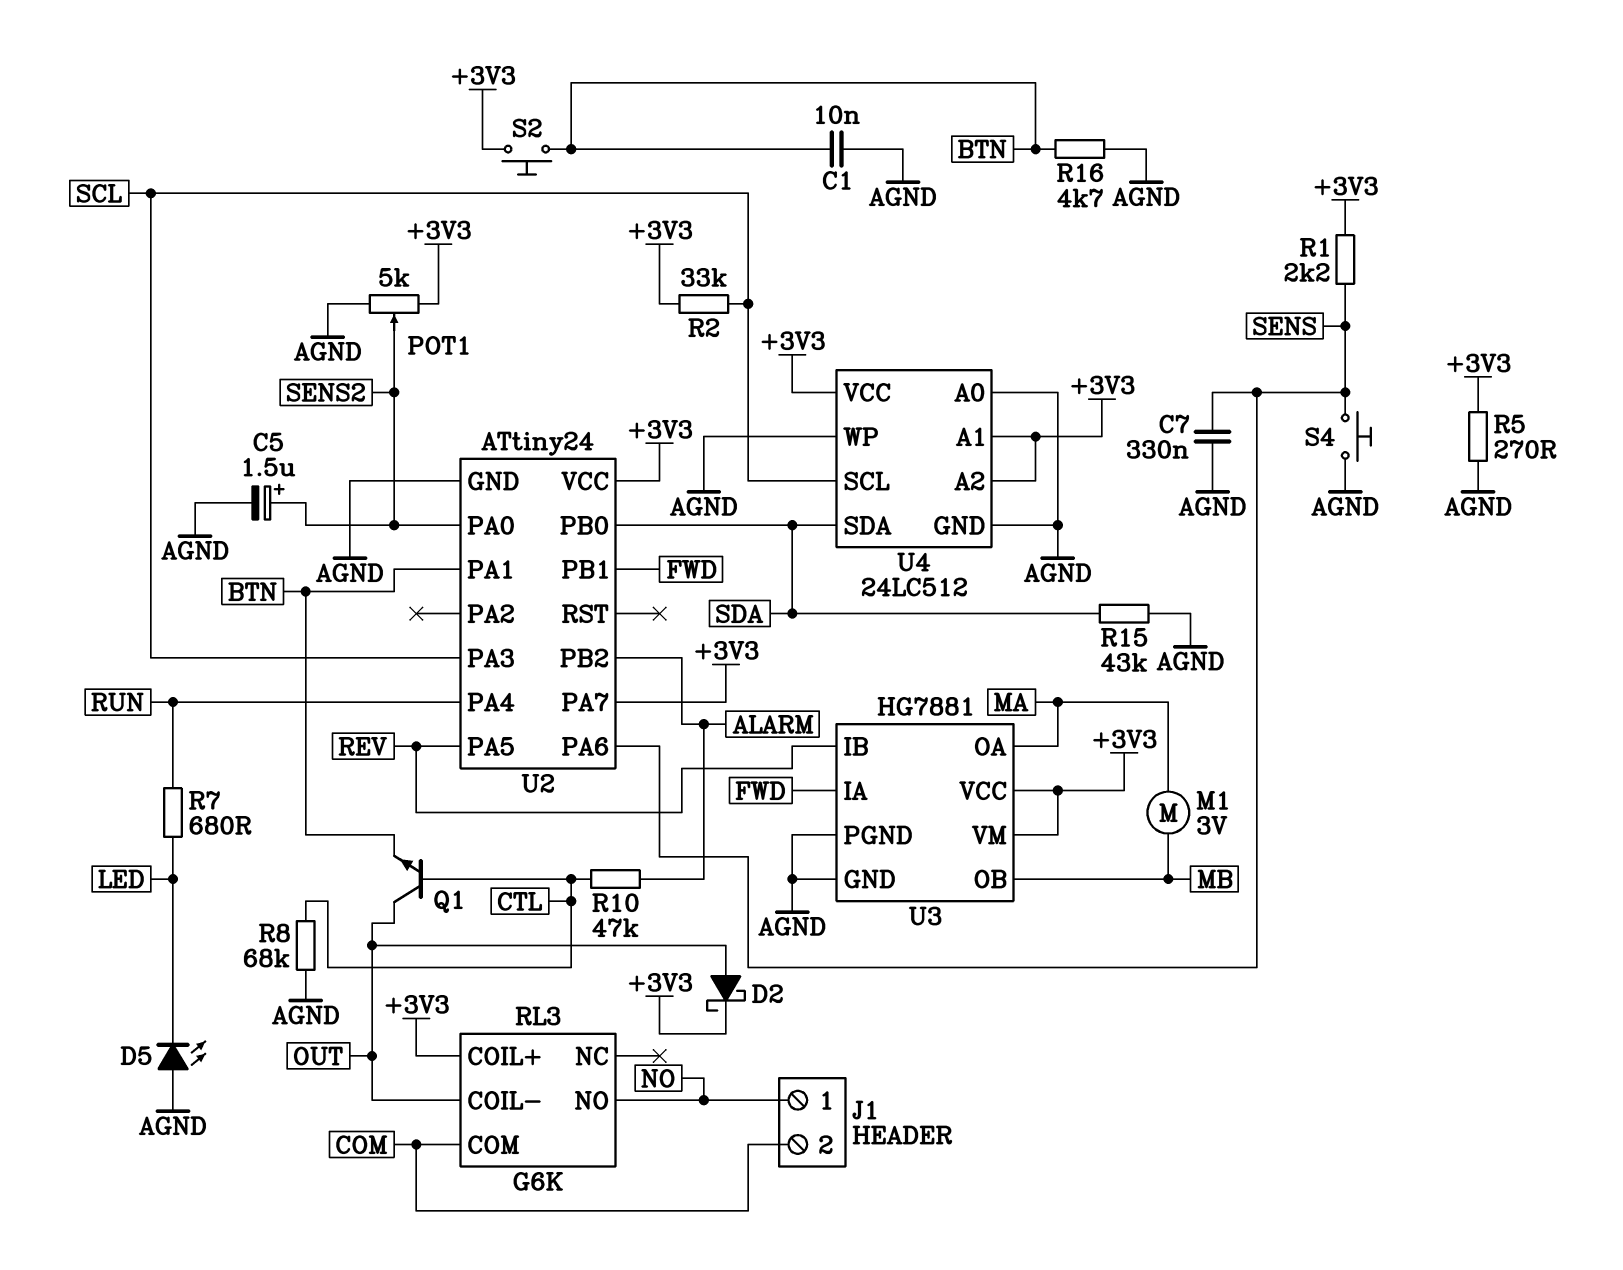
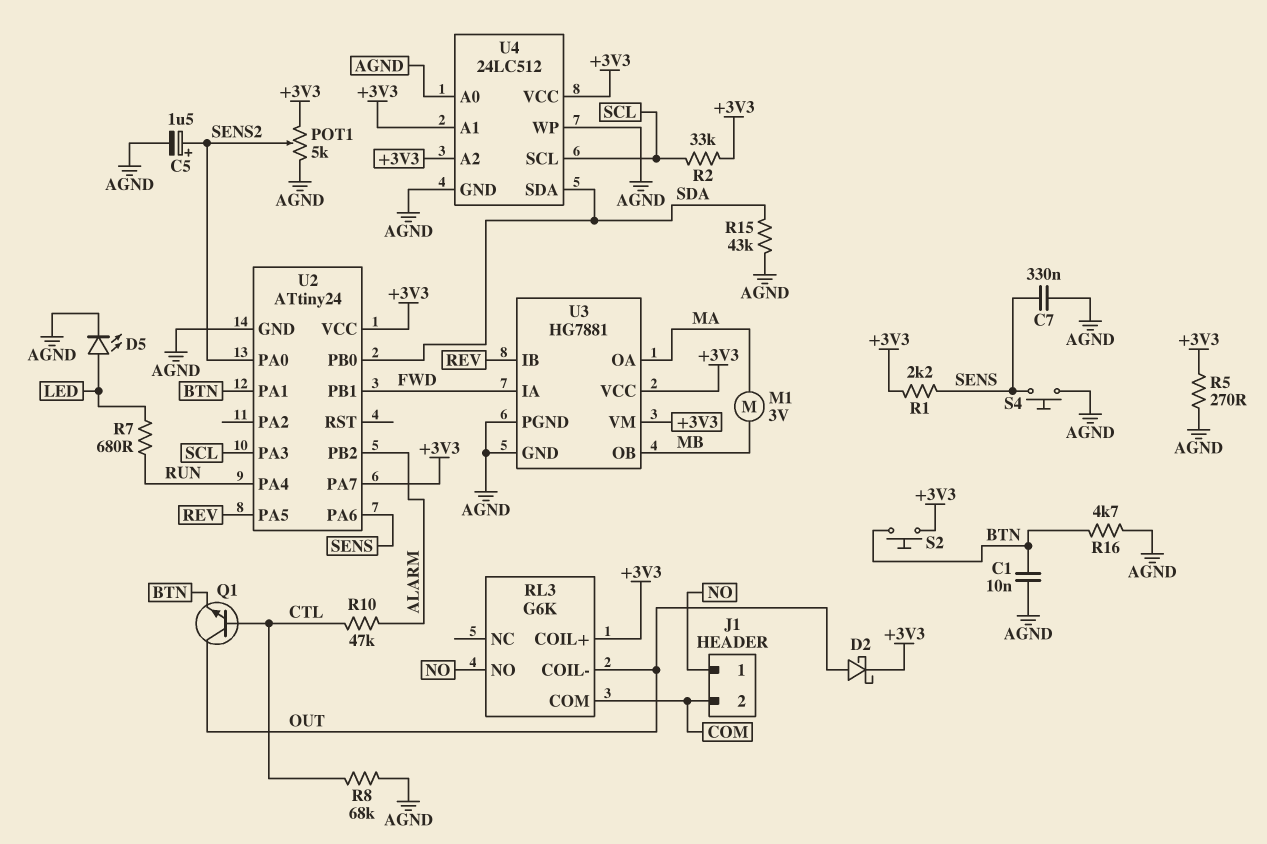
D5: LED (A AGND, K LED) -> LED (A LED, K AGND)

